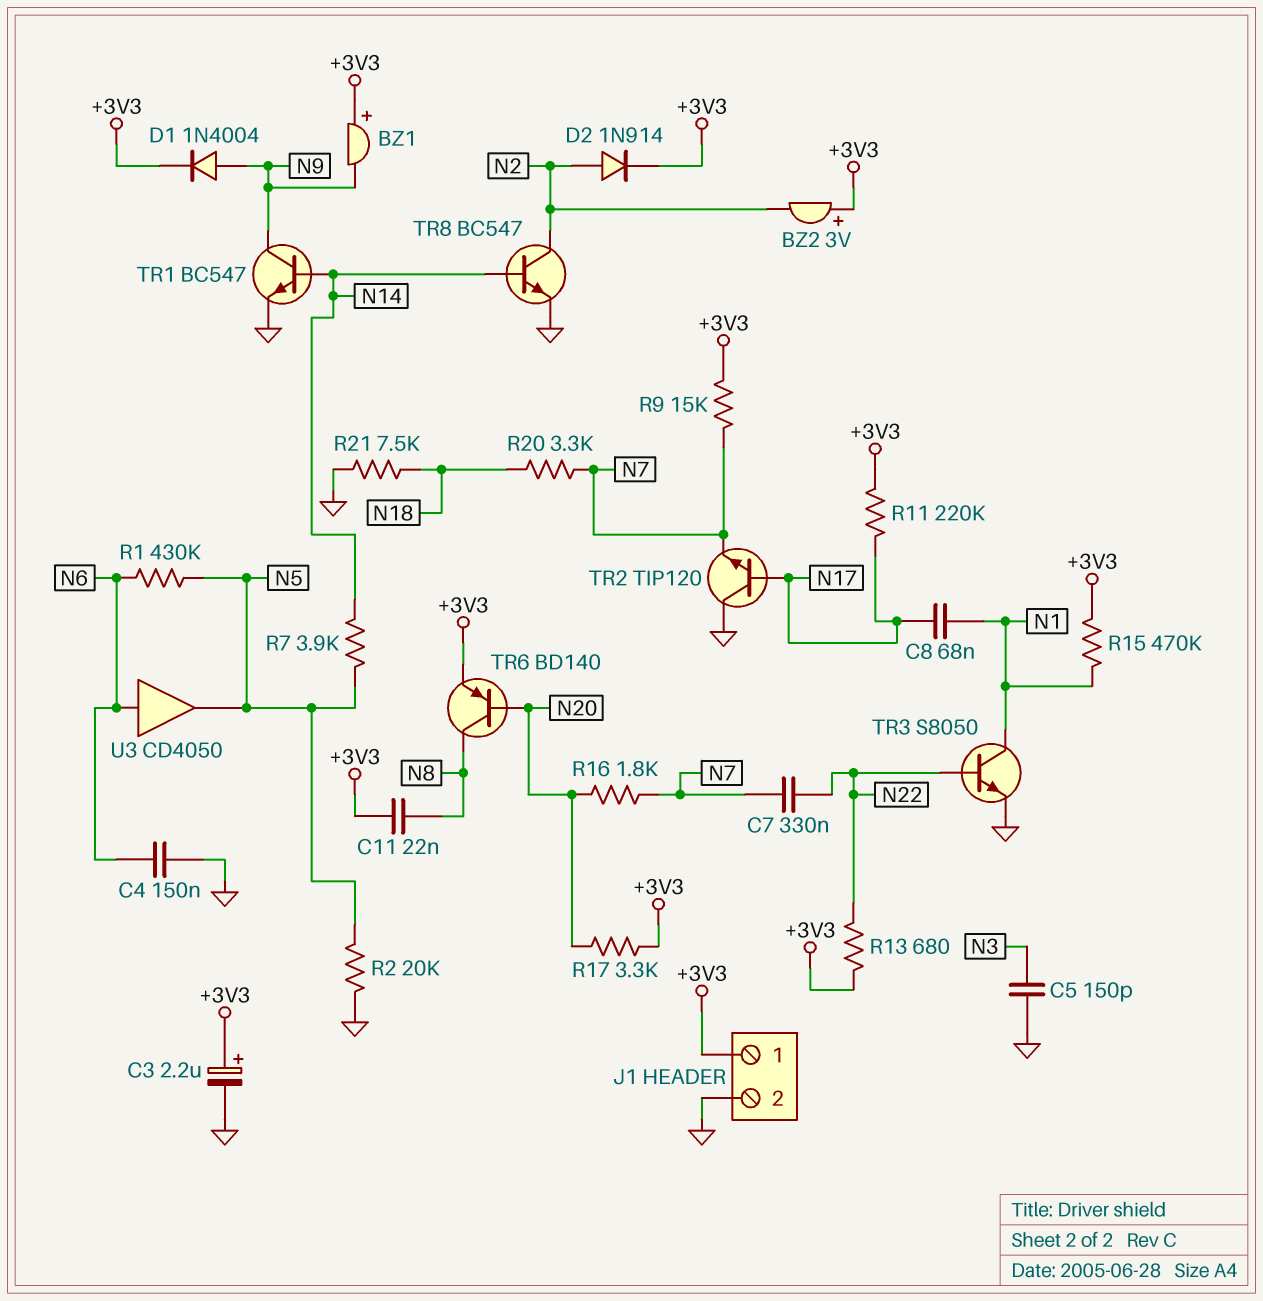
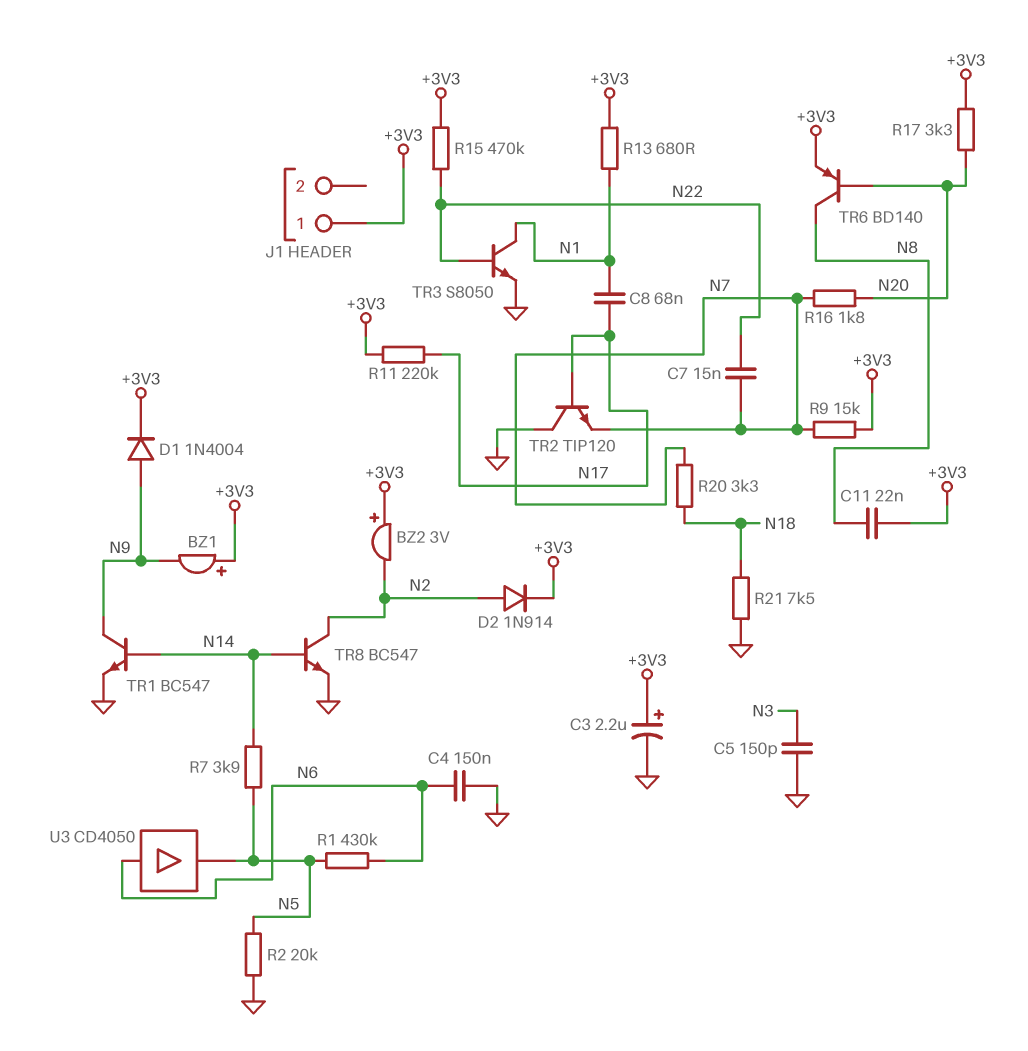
C7: 330nF (N7, N22) -> 15nF (N7, N22)
J1 pin 2: GND -> none
R13: 680 (+3V3, N22) -> 680 (+3V3, N1)
R15: 470k (+3V3, N1) -> 470k (+3V3, N22)

